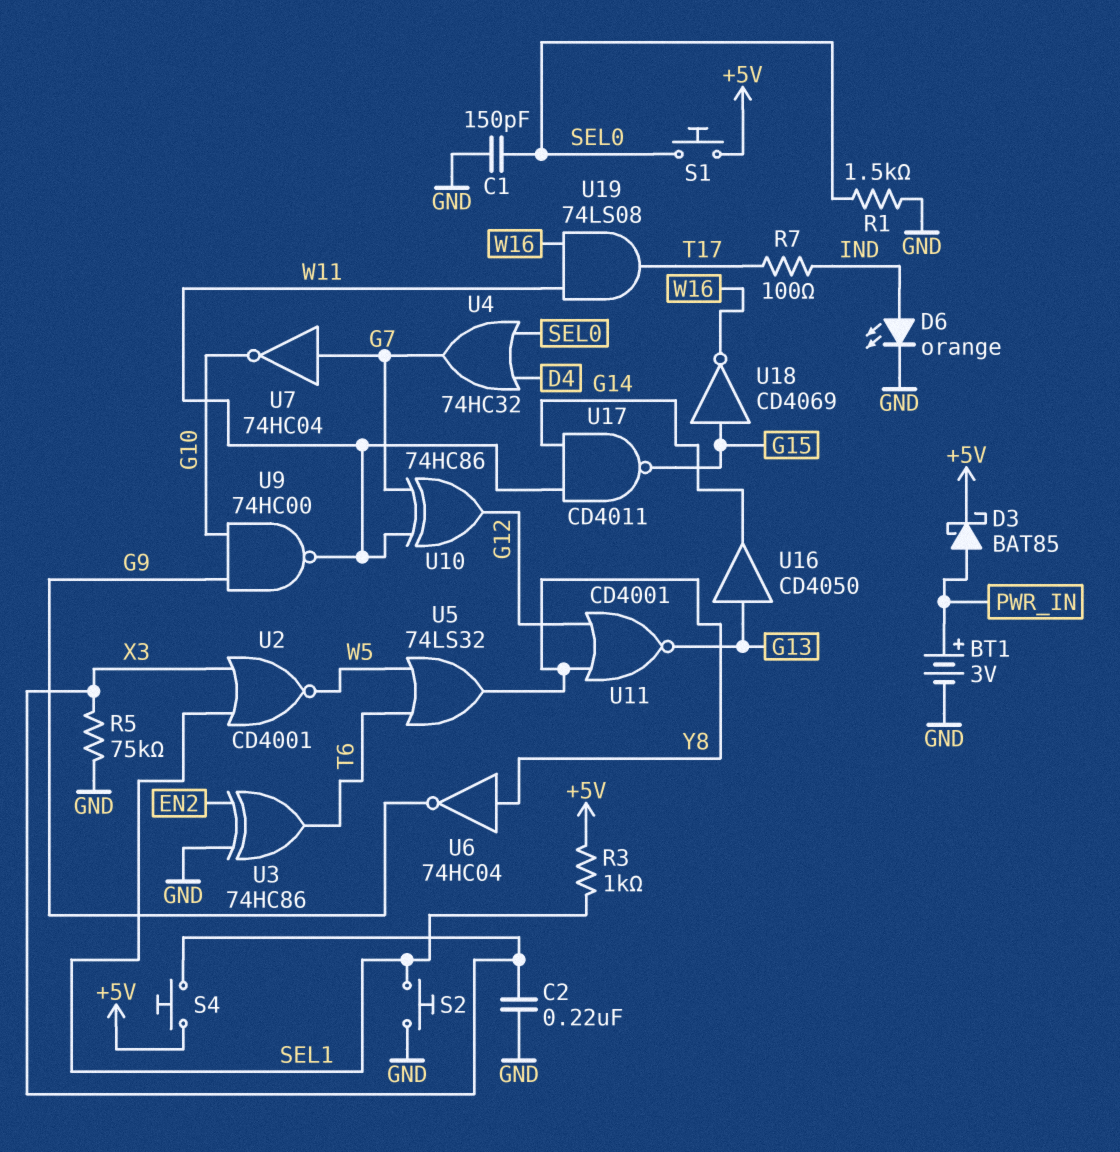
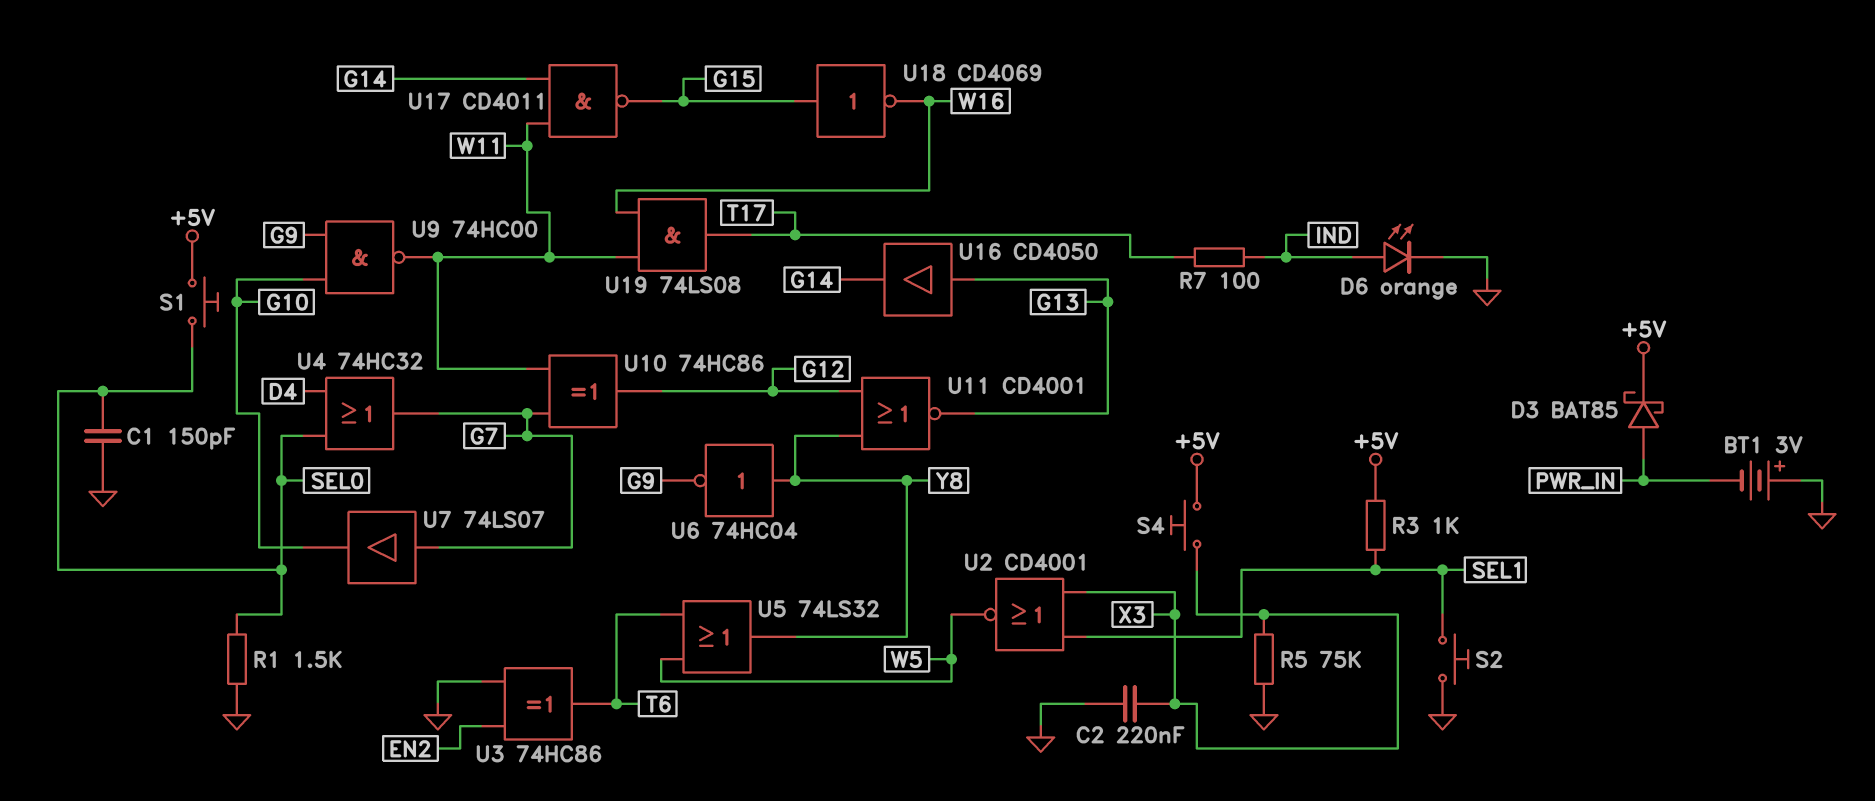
BT1: 3V (plus PWR_IN, minus GND) -> 3V (plus GND, minus PWR_IN)
U7: NOT 74HC04 (in G7, out G10) -> buffer 74LS07 (in G7, out G10)

